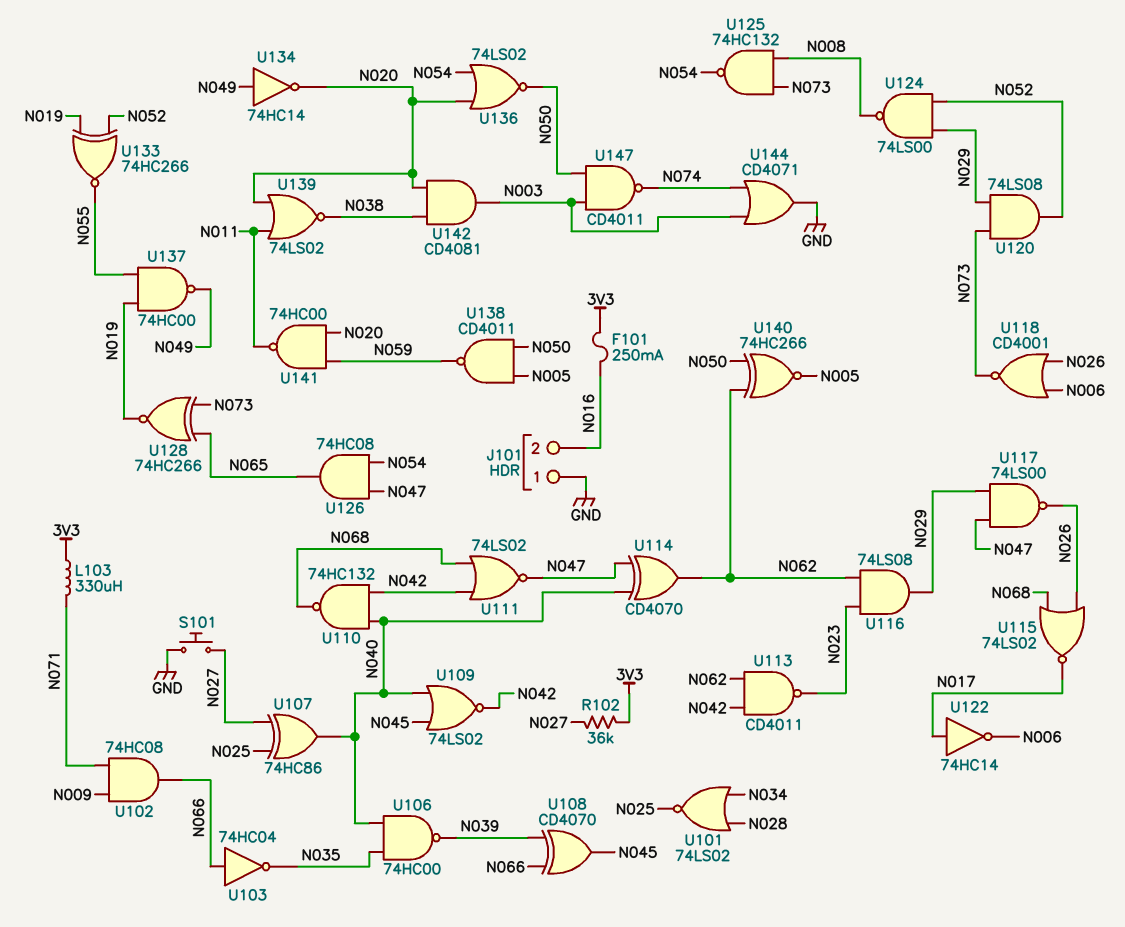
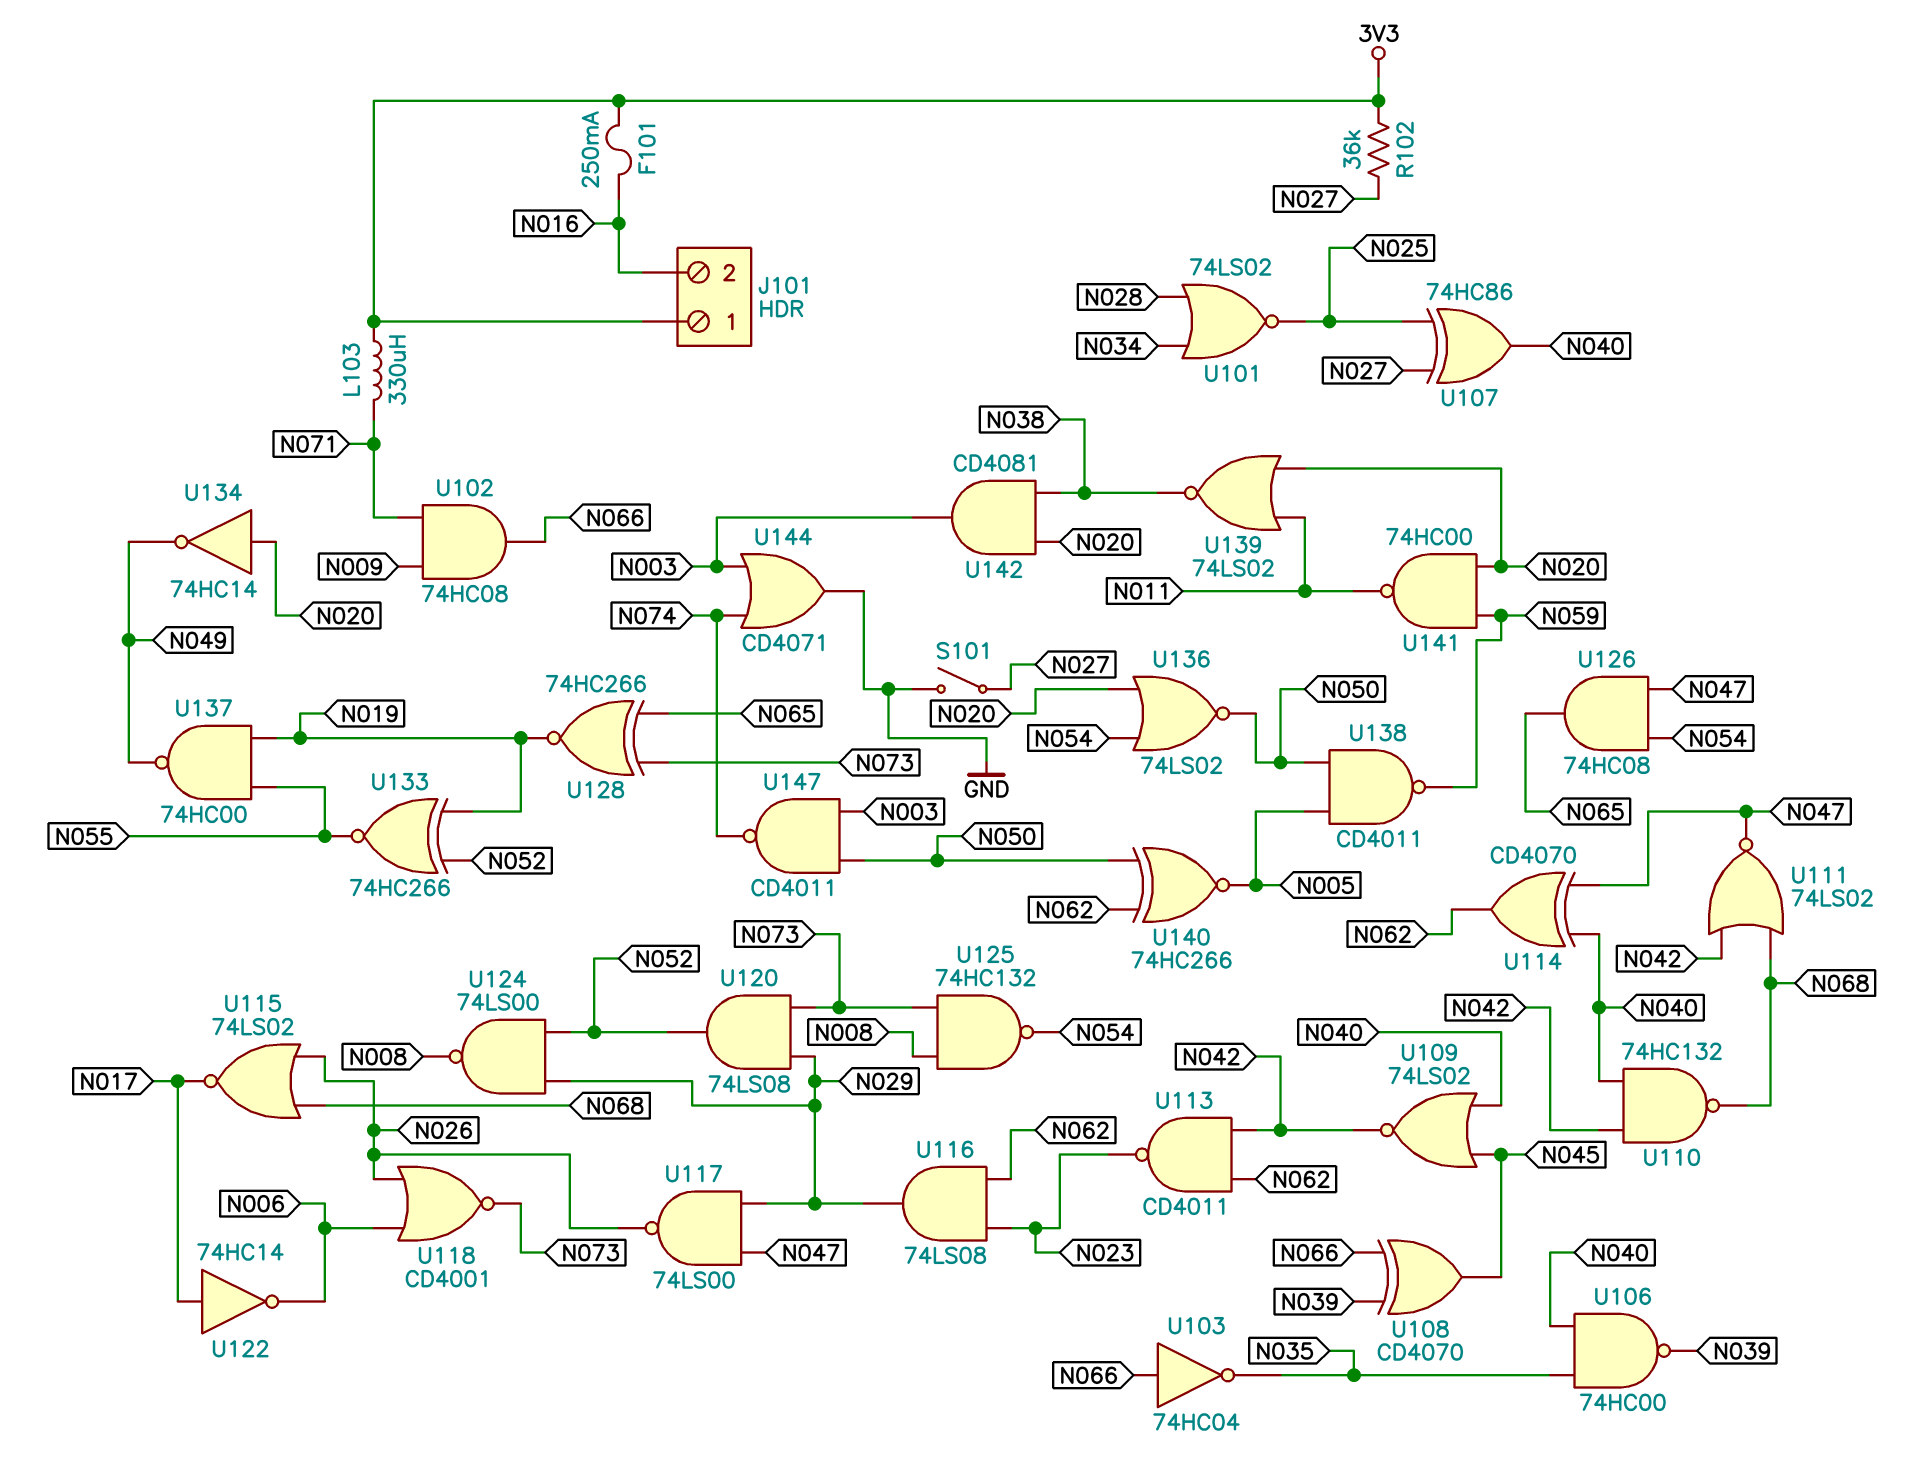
J101 pin 1: GND -> 3V3
S101: button (GND, N027) -> switch (GND, N027)
U134: NOT 74HC14 (in N049, out N020) -> NOT 74HC14 (in N020, out N049)

